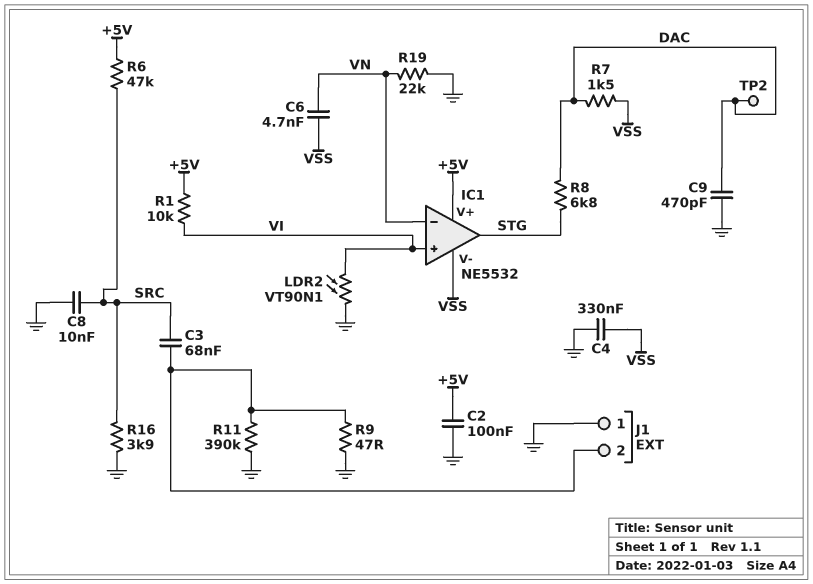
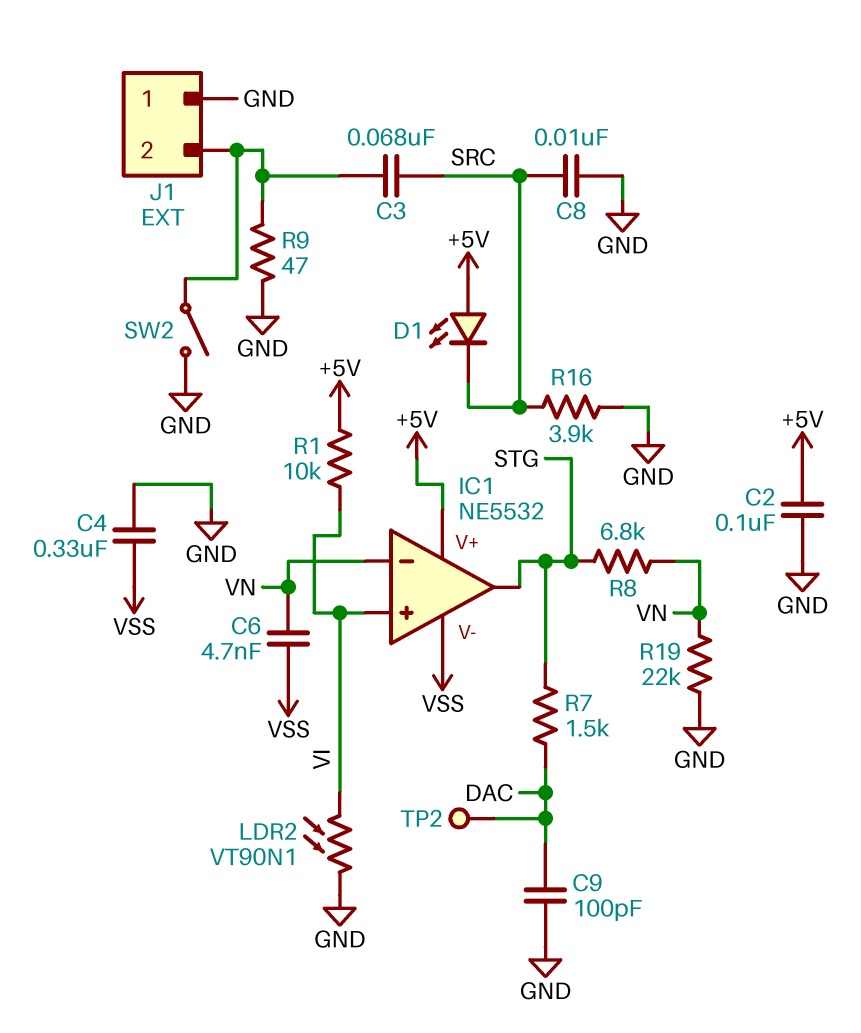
C9: 470pF (DAC, GND) -> 100pF (DAC, GND)
D1: none -> LED (A +5V, K SRC)
R6: 47k (+5V, SRC) -> none
R7: 1.5k (DAC, VSS) -> 1.5k (DAC, STG)
R8: 6.8k (DAC, STG) -> 6.8k (STG, VN)
R11: 390k (GND, J1/2) -> none
SW2: none -> switch (GND, J1/2)

